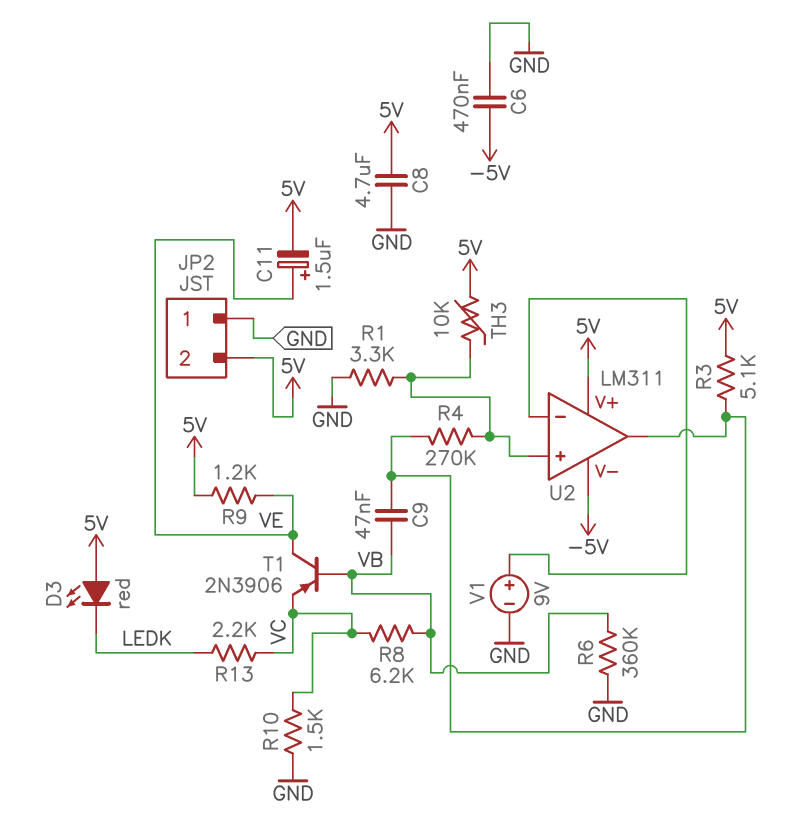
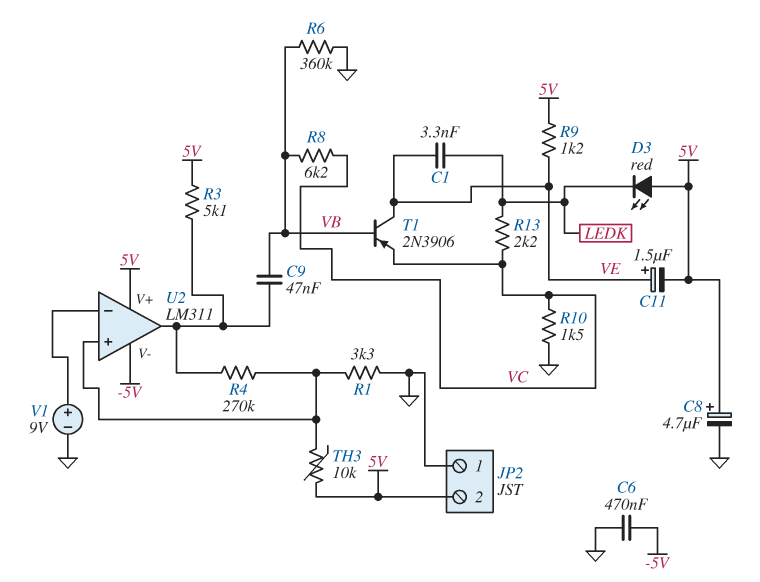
C1: none -> 3.3nF (LEDK, VE)
C8: 4.7uF (5V, GND) -> 4.7uF (plus 5V, minus GND)

